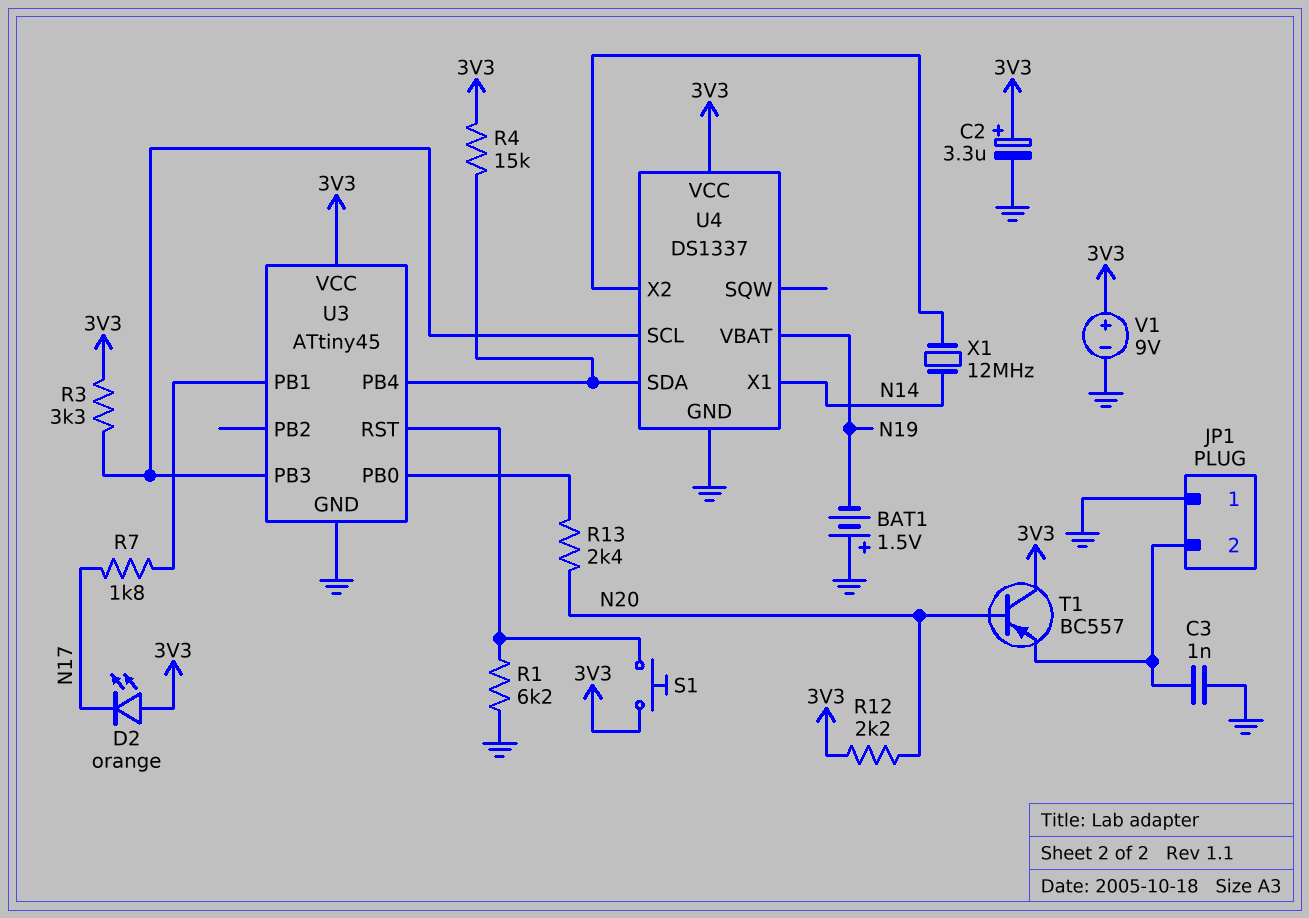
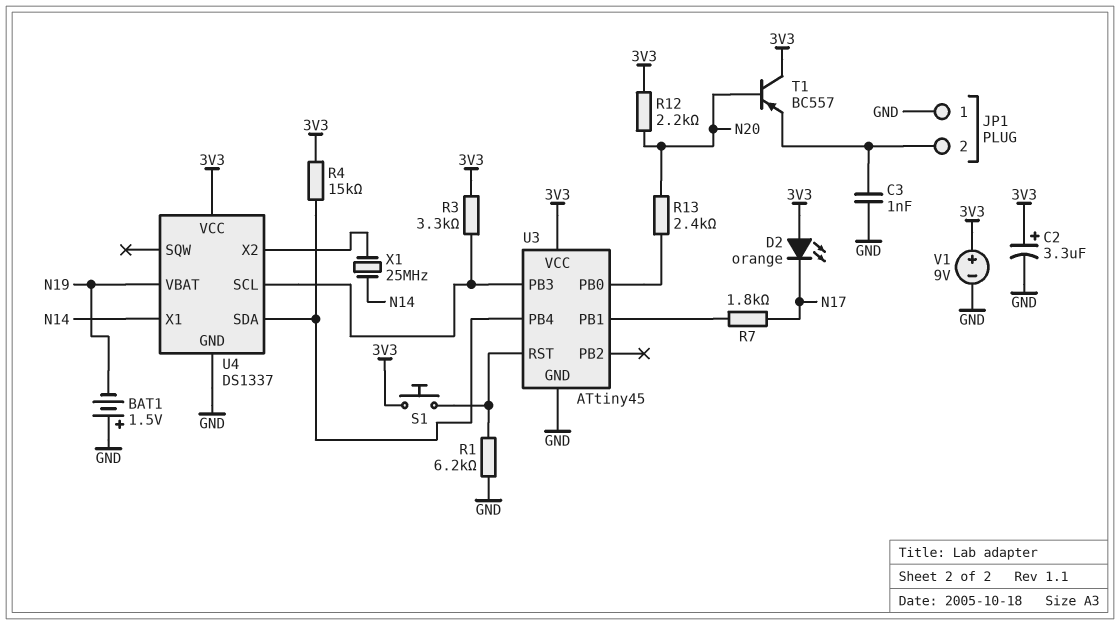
X1: 12MHz (N14, U4/X2) -> 25MHz (N14, U4/X2)

